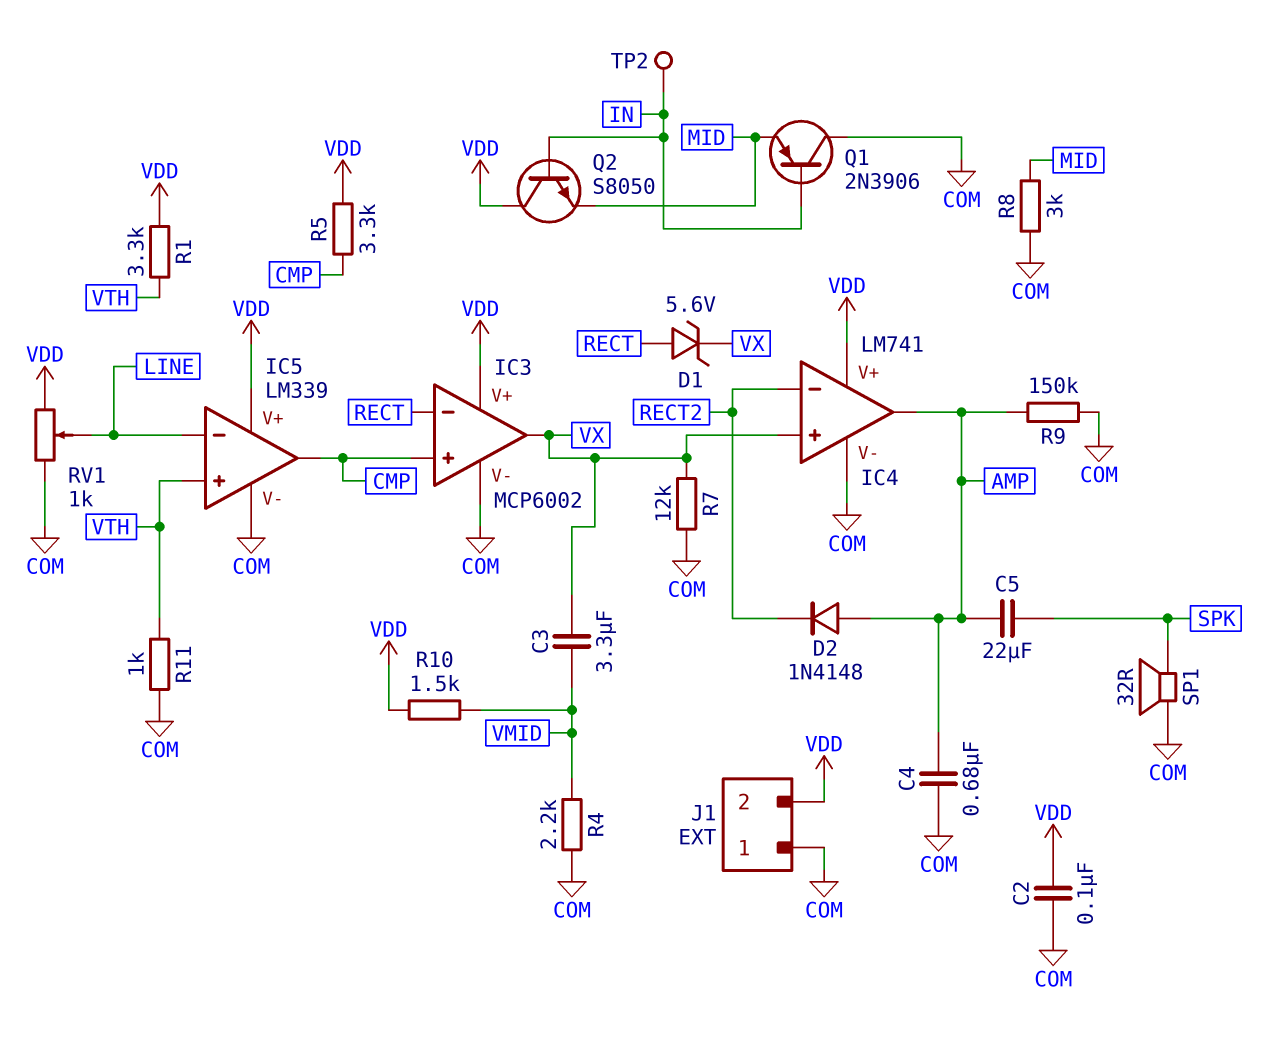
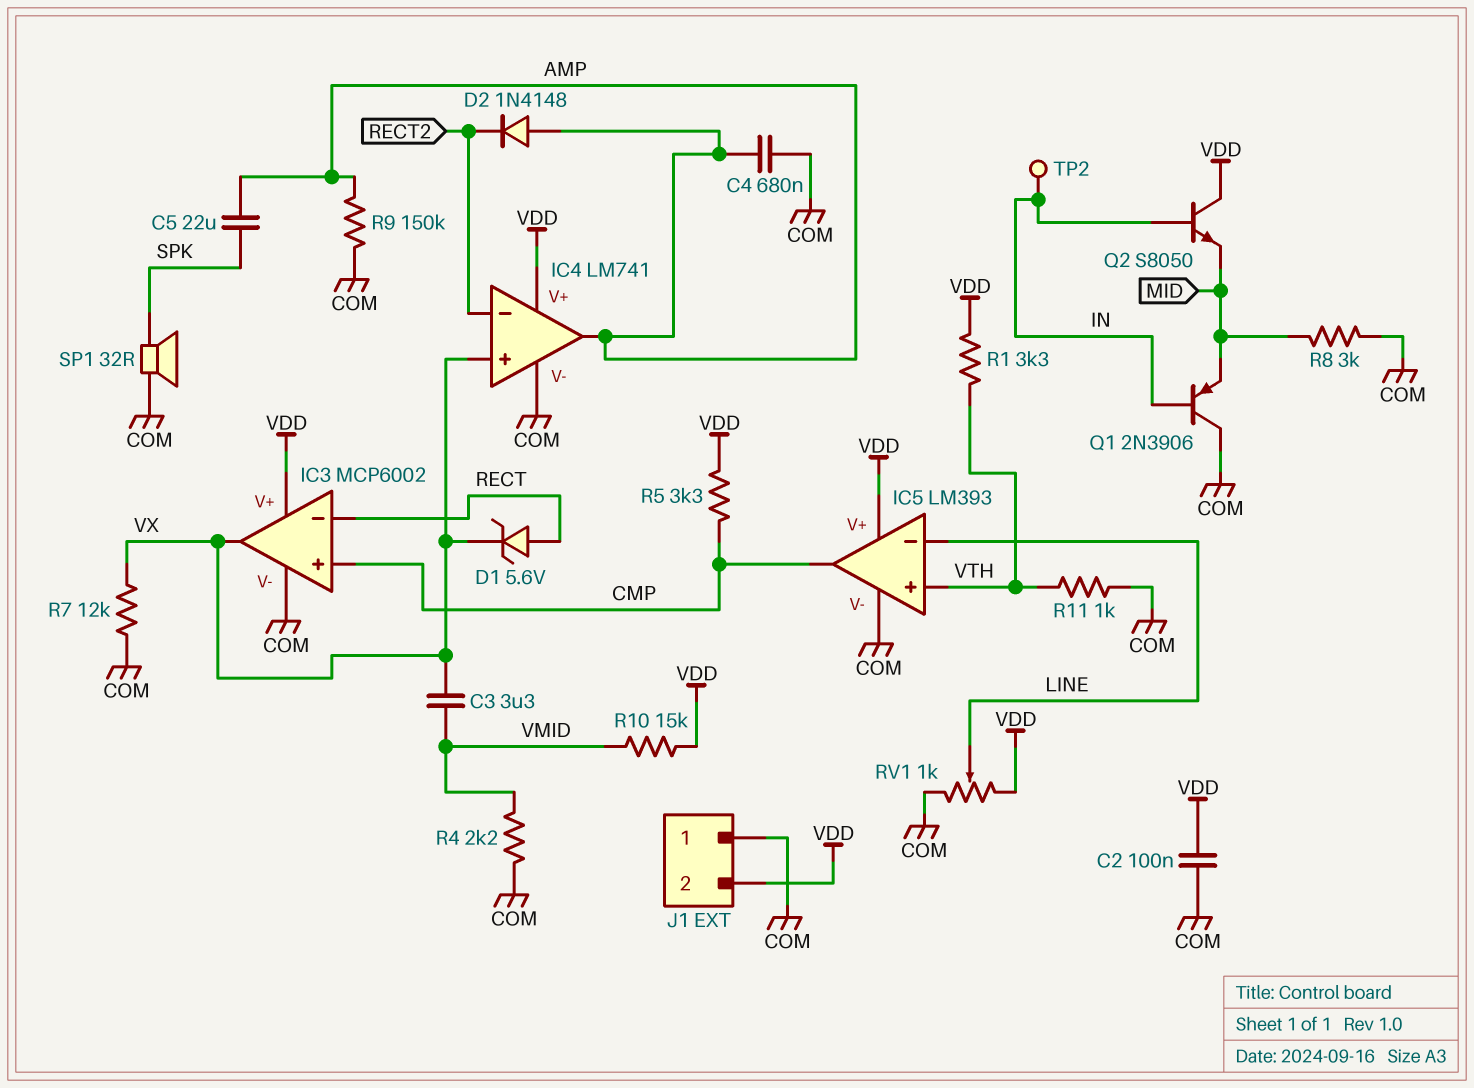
IC5: LM339 -> LM393
R10: 1.5k (VDD, VMID) -> 15k (VDD, VMID)

